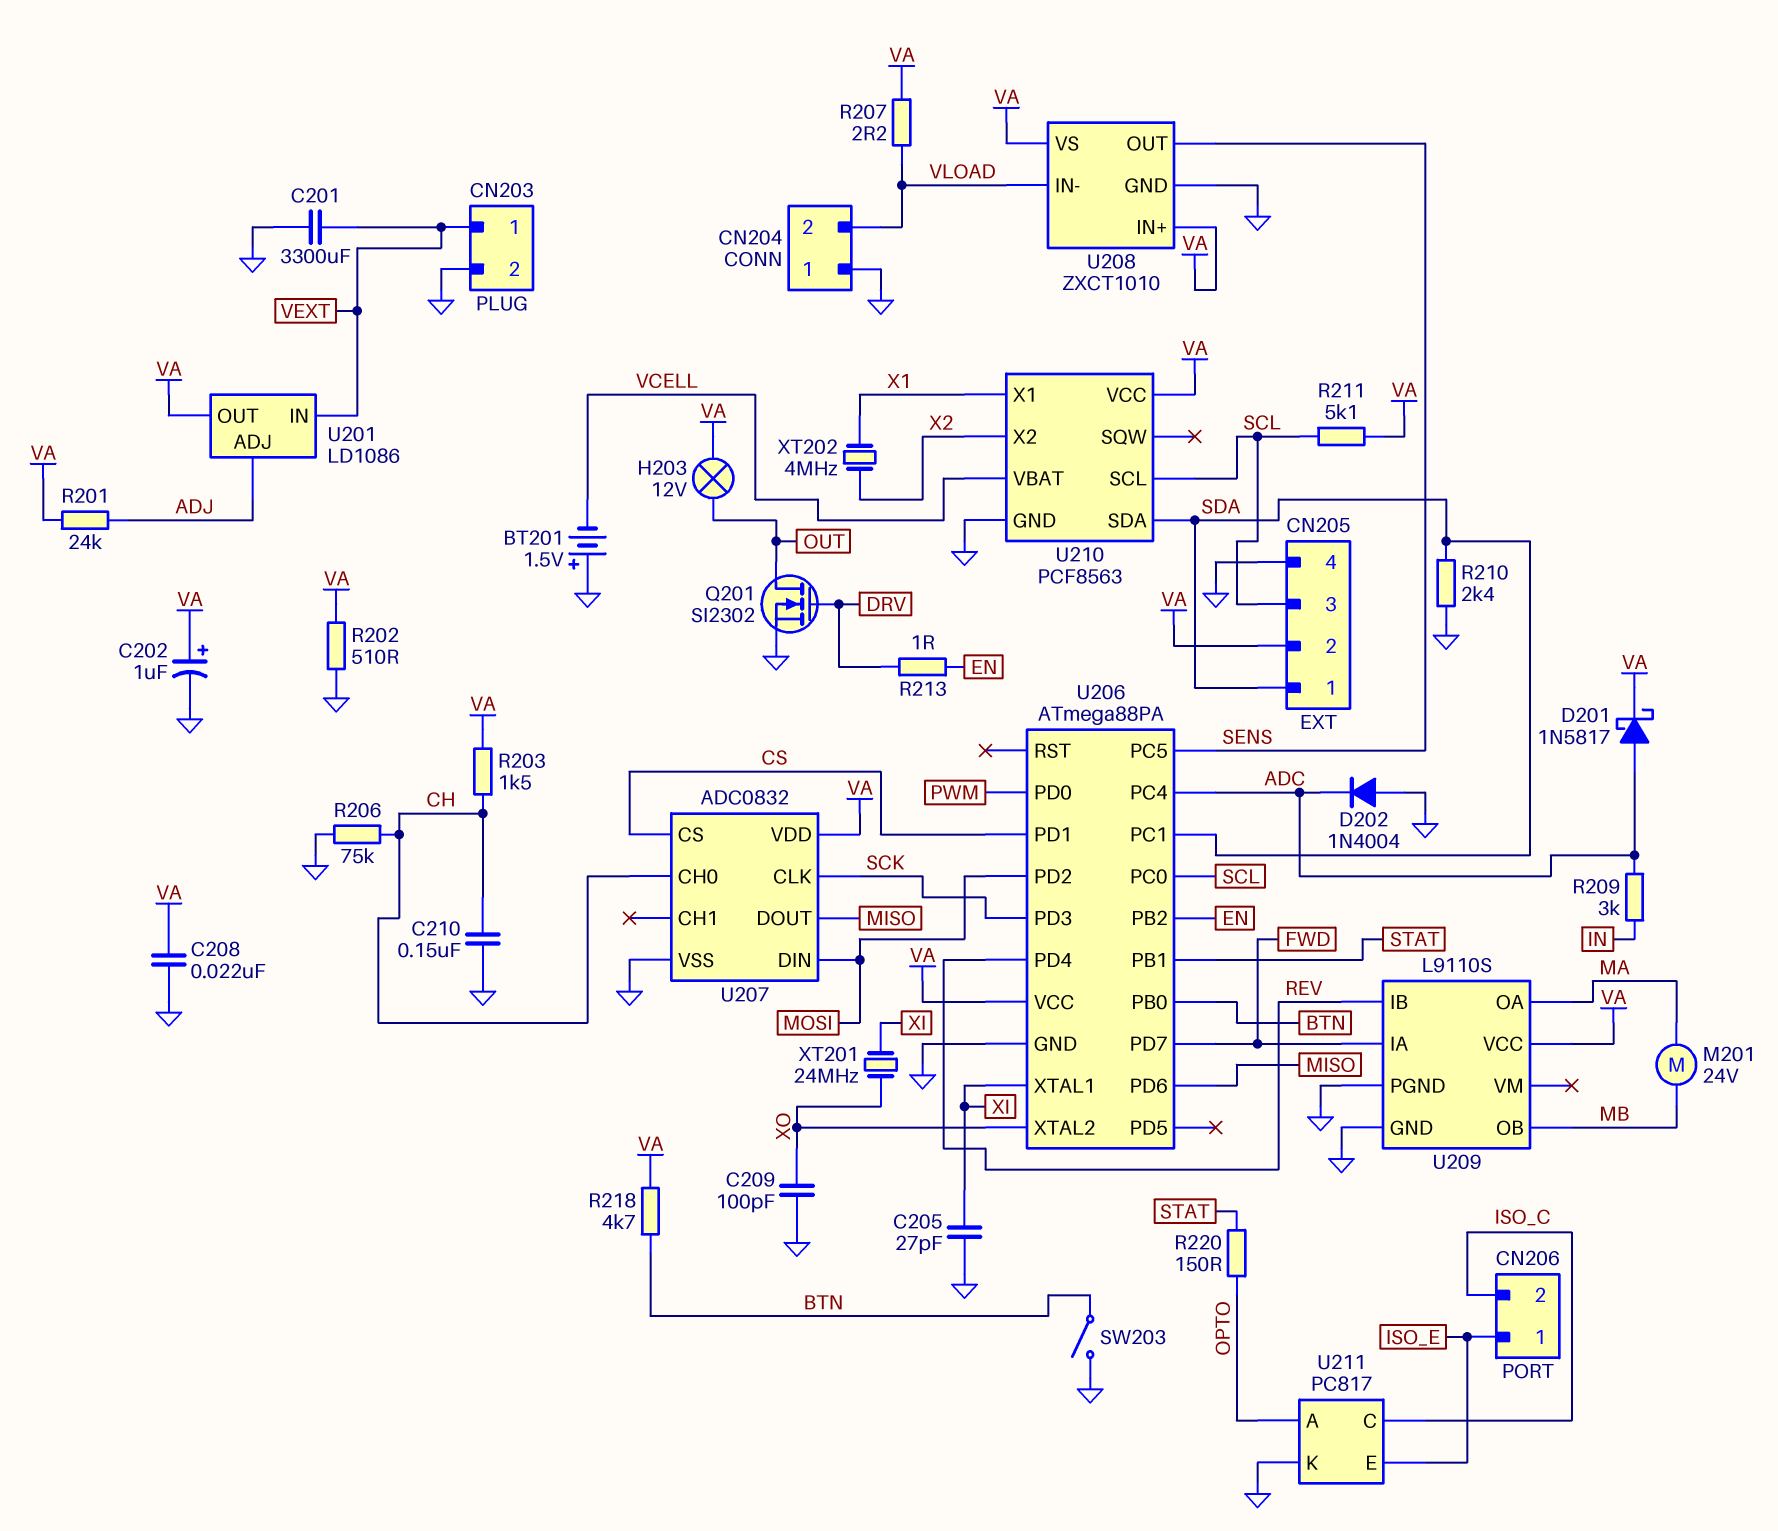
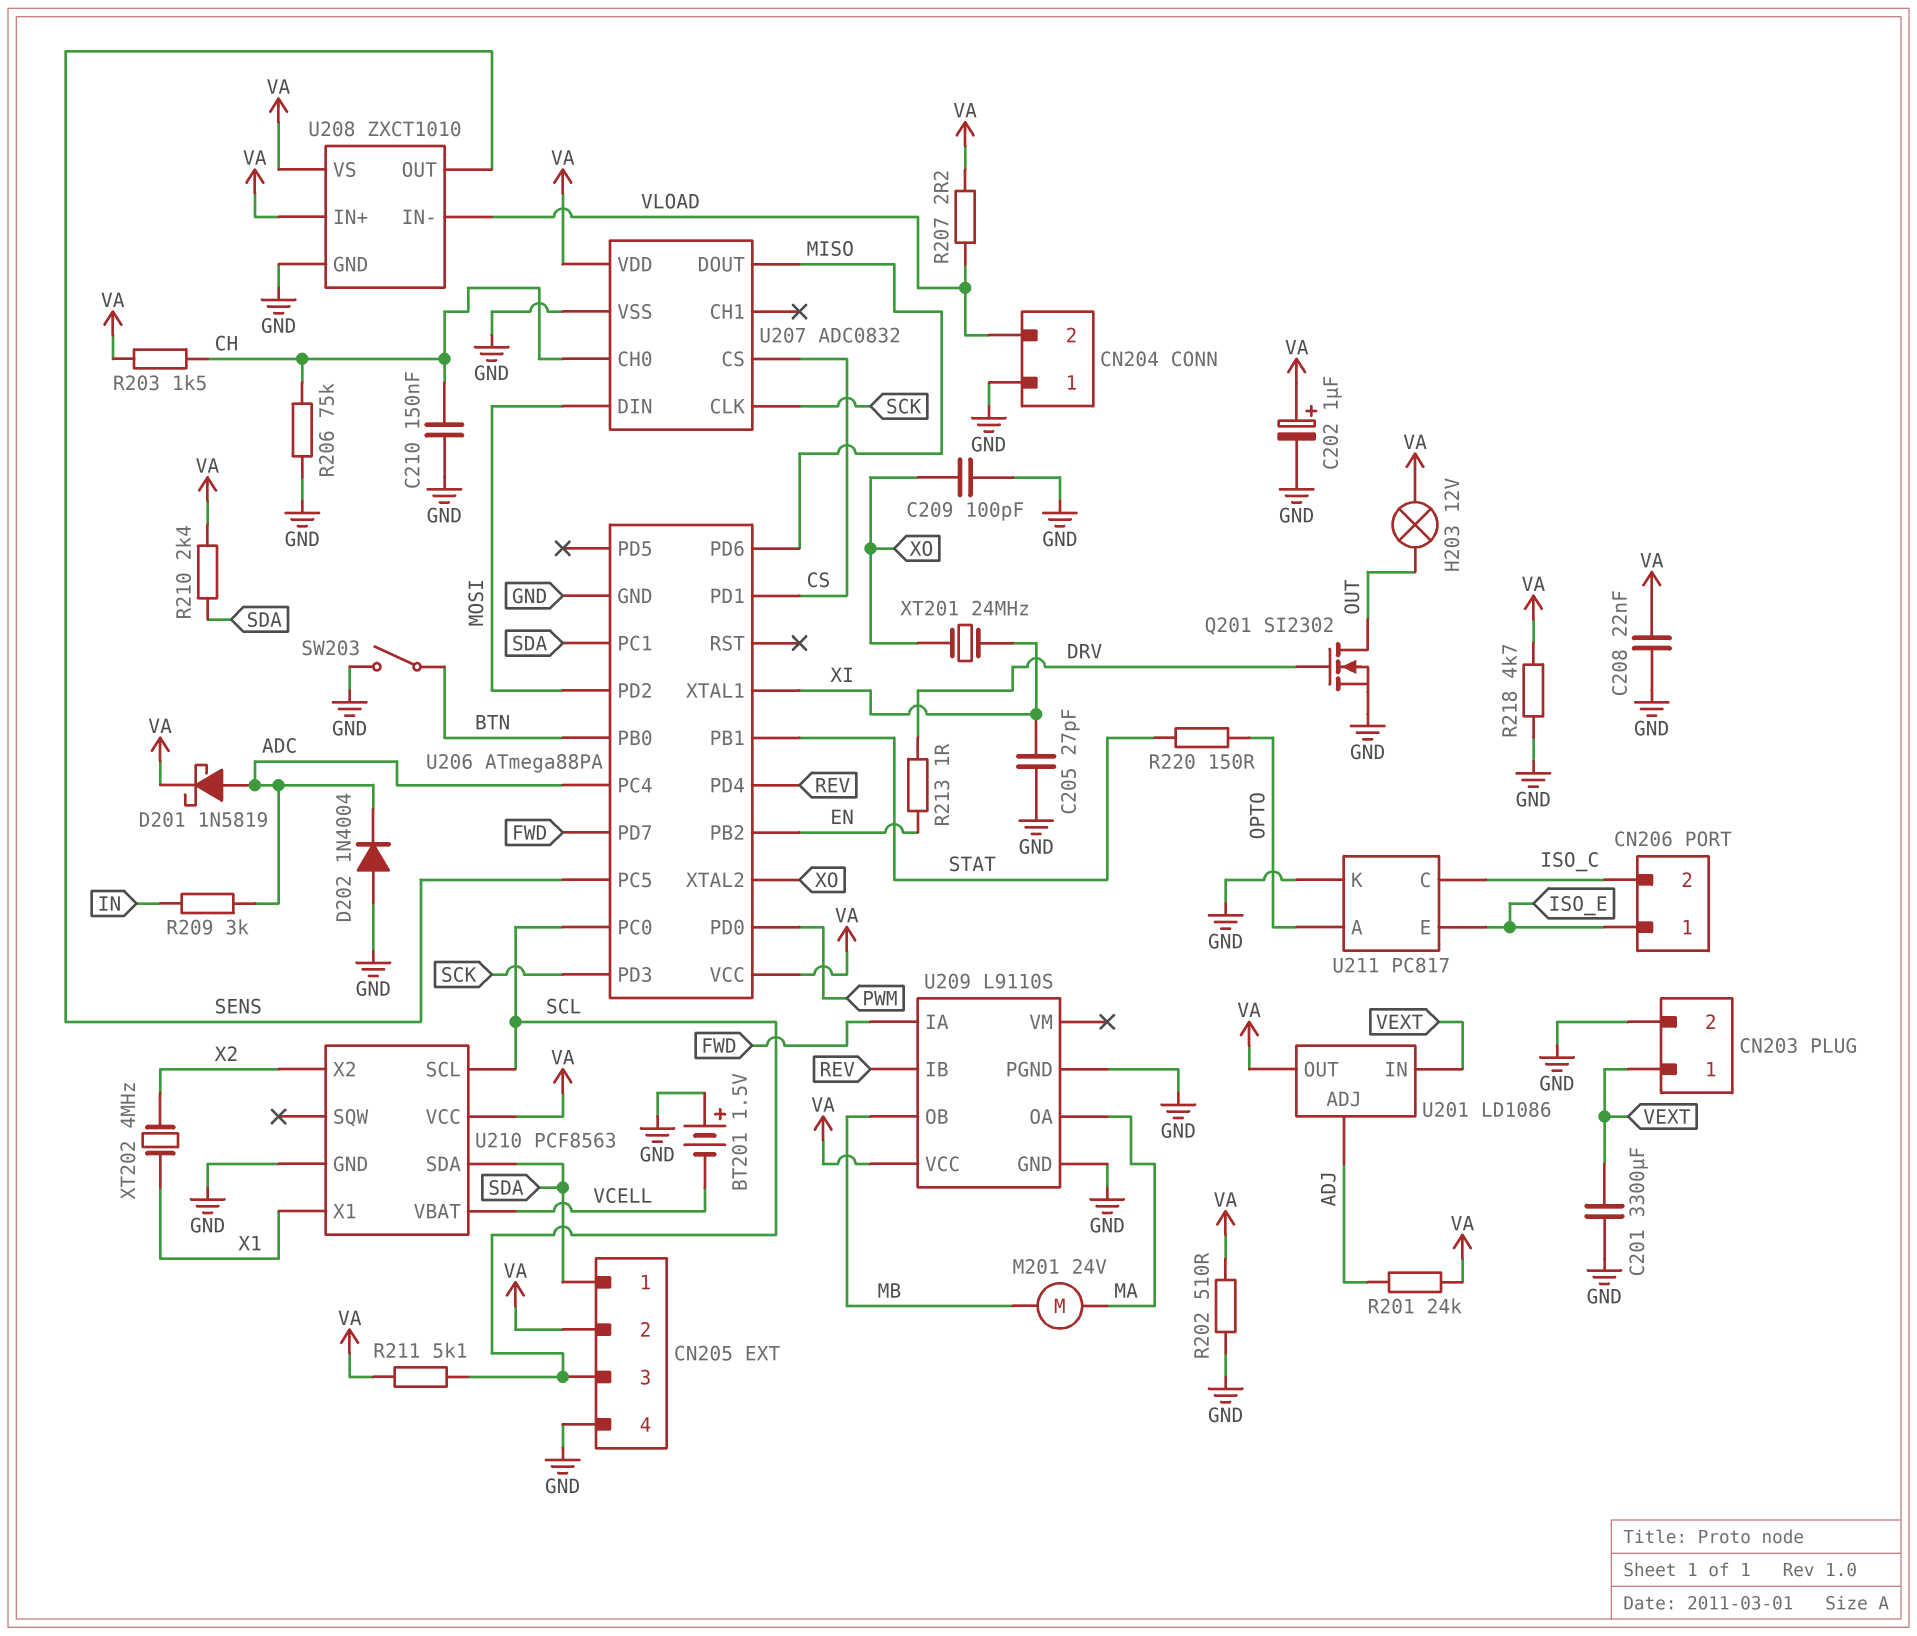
D201: schottky 1N5817 (A ADC, K VA) -> schottky 1N5819 (A ADC, K VA)
R210: 2.4k (GND, SDA) -> 2.4k (SDA, VA)
R218: 4.7k (BTN, VA) -> 4.7k (GND, VA)

